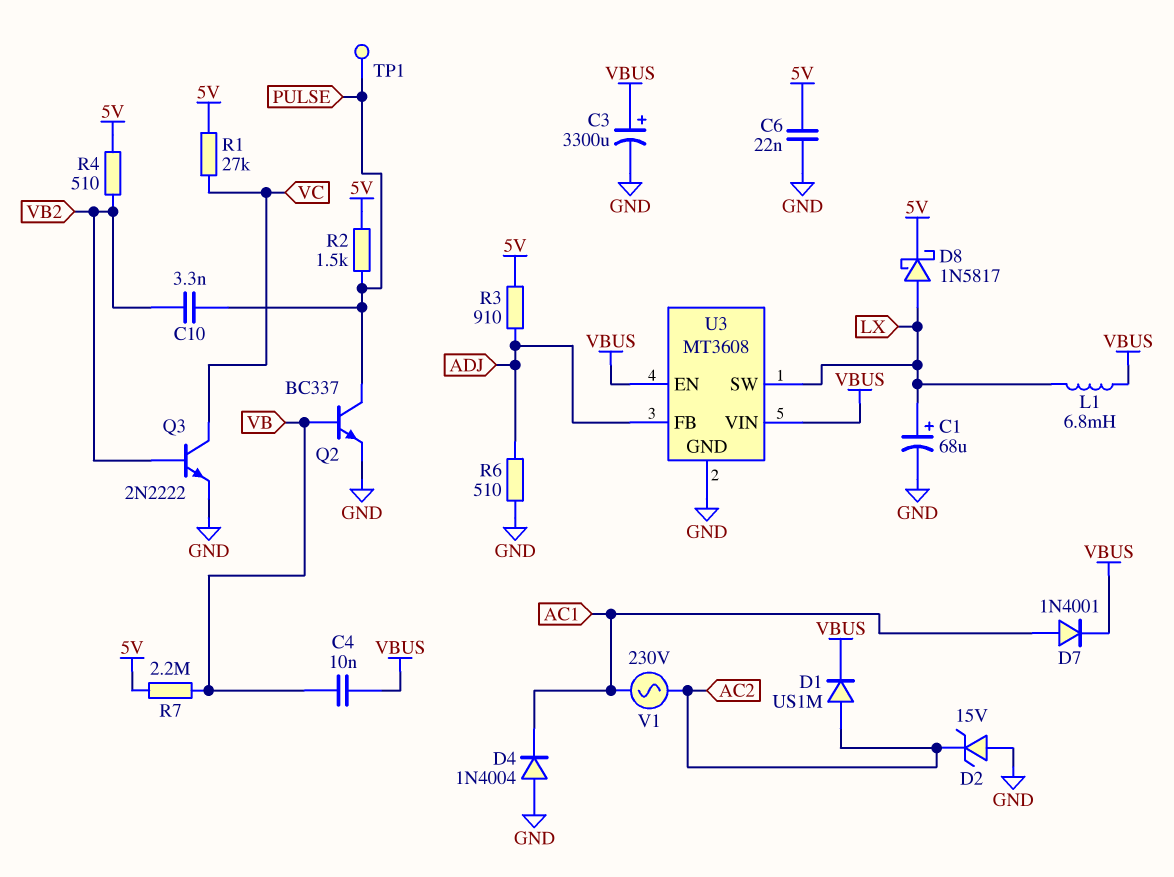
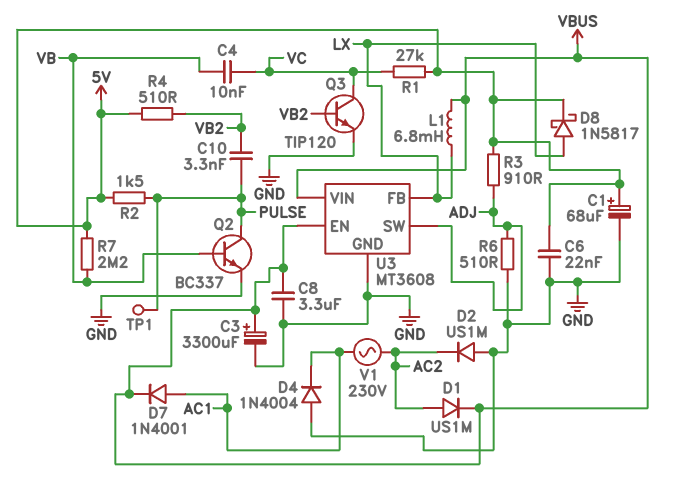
C1: 68uF (plus LX, minus GND) -> 68uF (plus 5V, minus GND)
C4: 10nF (VB, VBUS) -> 10nF (VB, VC)
C8: none -> 3.3uF (GND, VBUS)
D2: zener 15V (A GND, K AC2) -> diode US1M (A GND, K AC2)
Q3: NPN 2N2222 (B VB2, C VC, E GND) -> NPN TIP120 (B VB2, C VC, E GND)
U3 pin FB: ADJ -> LX
U3 pin SW: LX -> ADJ

